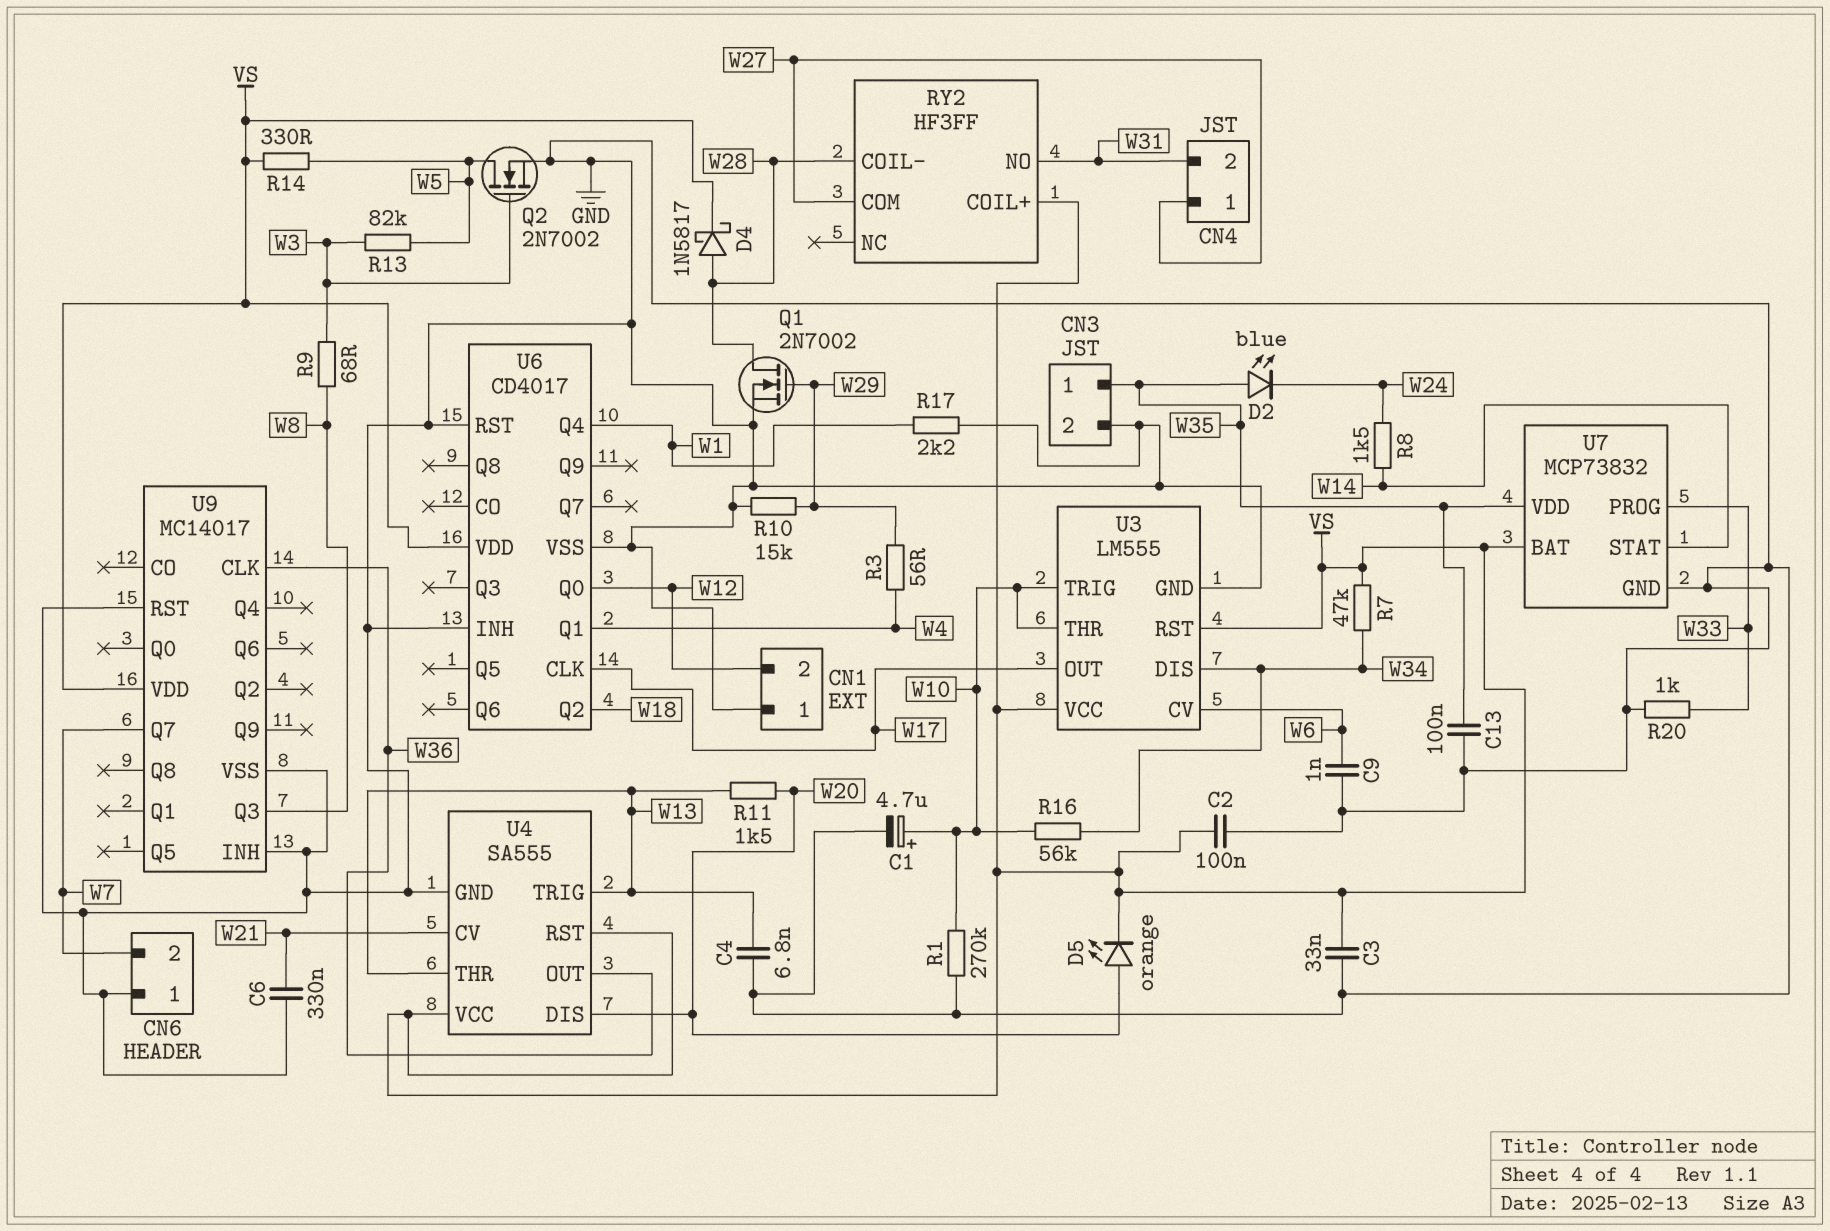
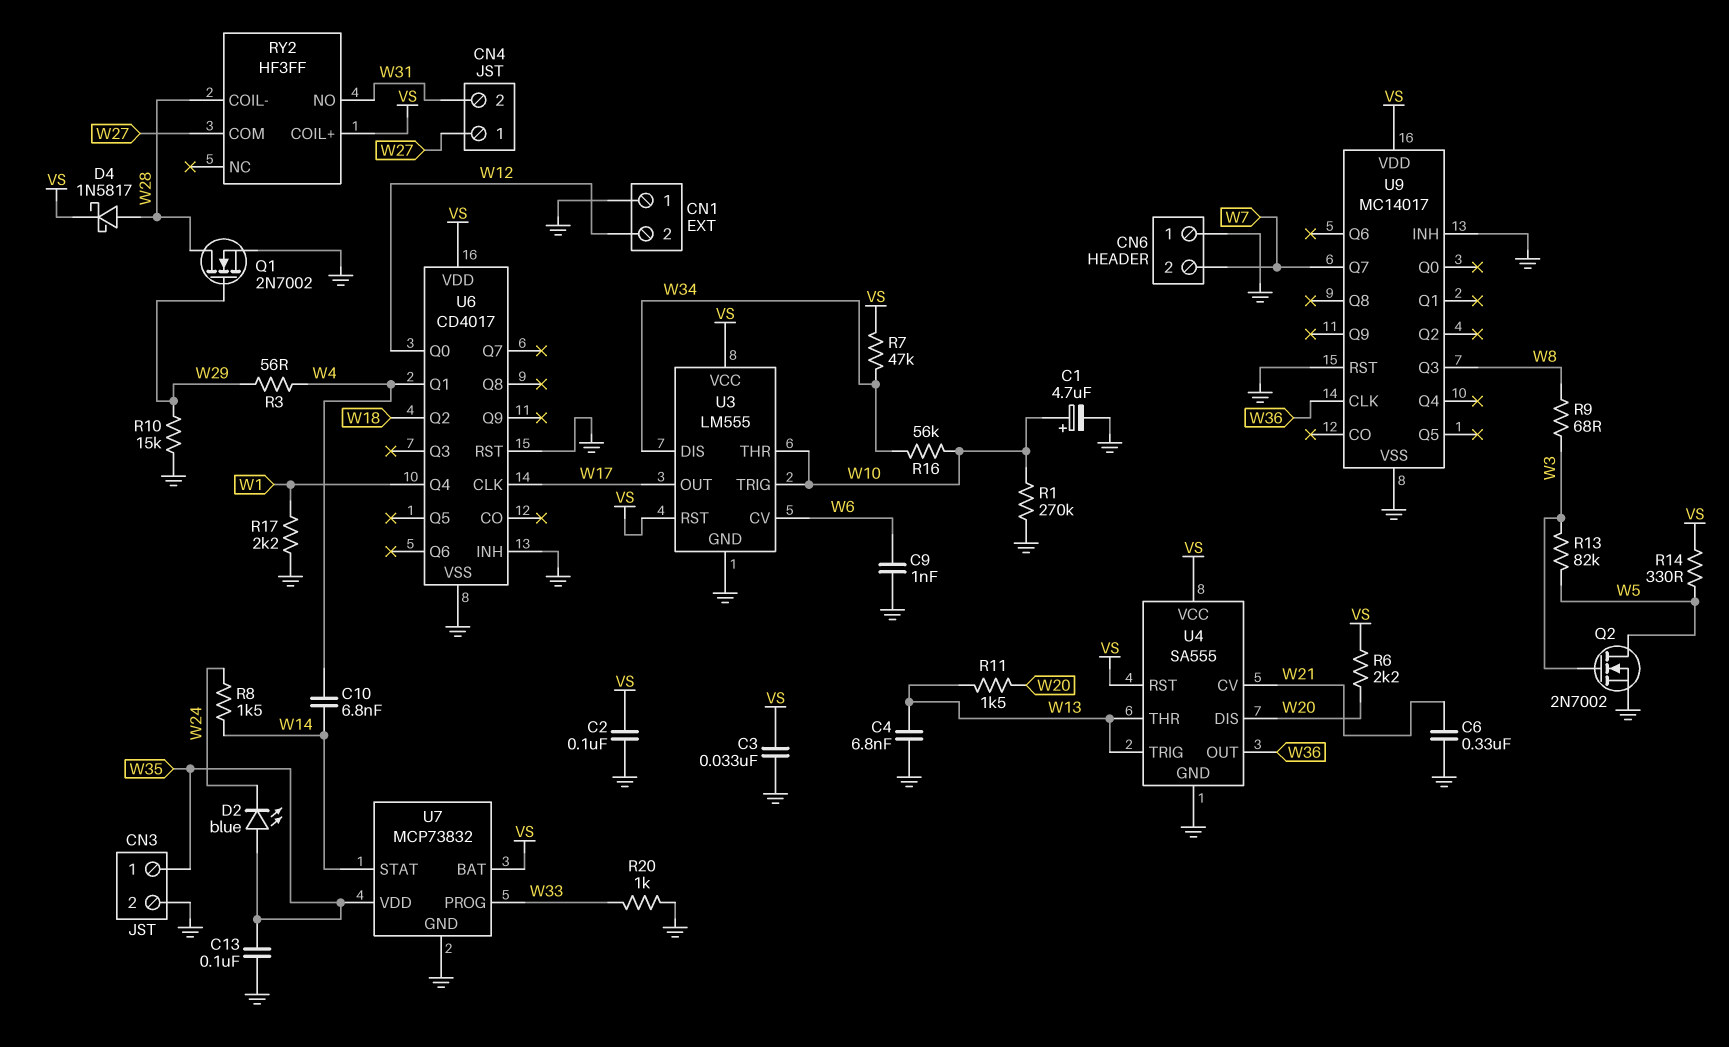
C10: none -> 6.8nF (W4, W14)
D5: LED orange (A W20, K VS) -> none
R6: none -> 2.2k (VS, W20)

